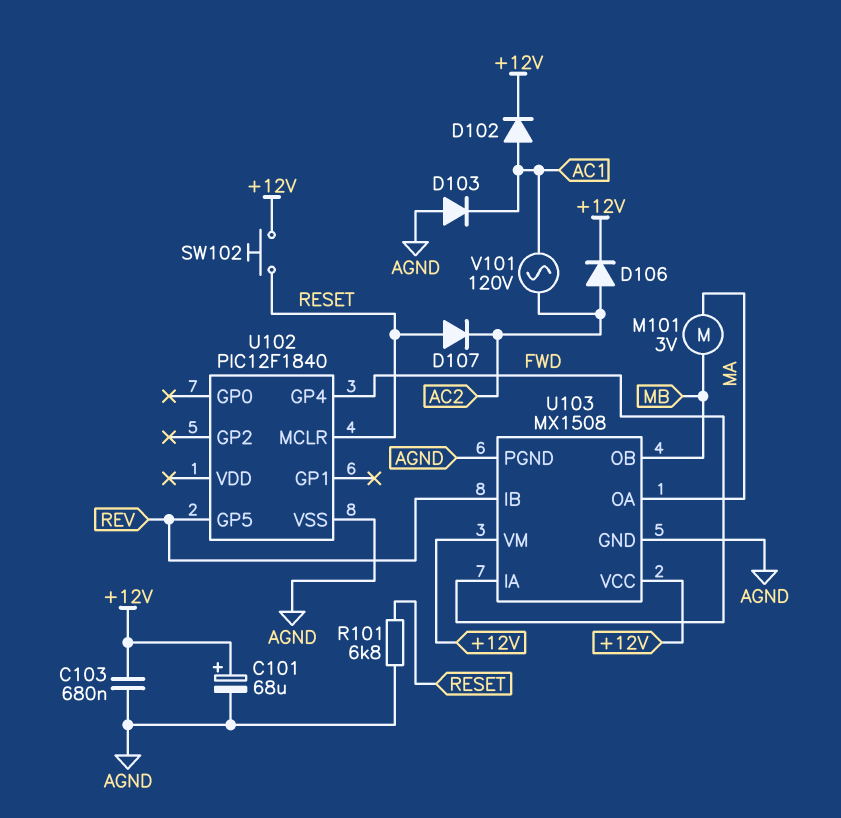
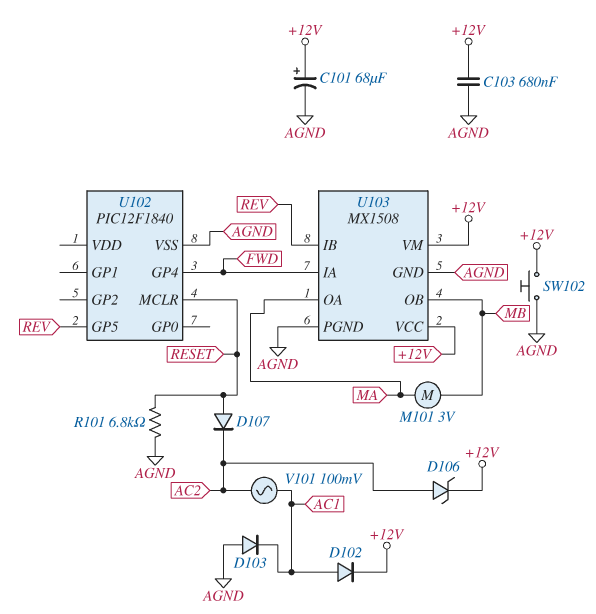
D106: diode (A AC2, K +12V) -> zener (A AC2, K +12V)
SW102: button (+12V, RESET) -> button (+12V, AGND)
V101: AC 120V (AC1, AC2) -> AC 100mV (AC1, AC2)

